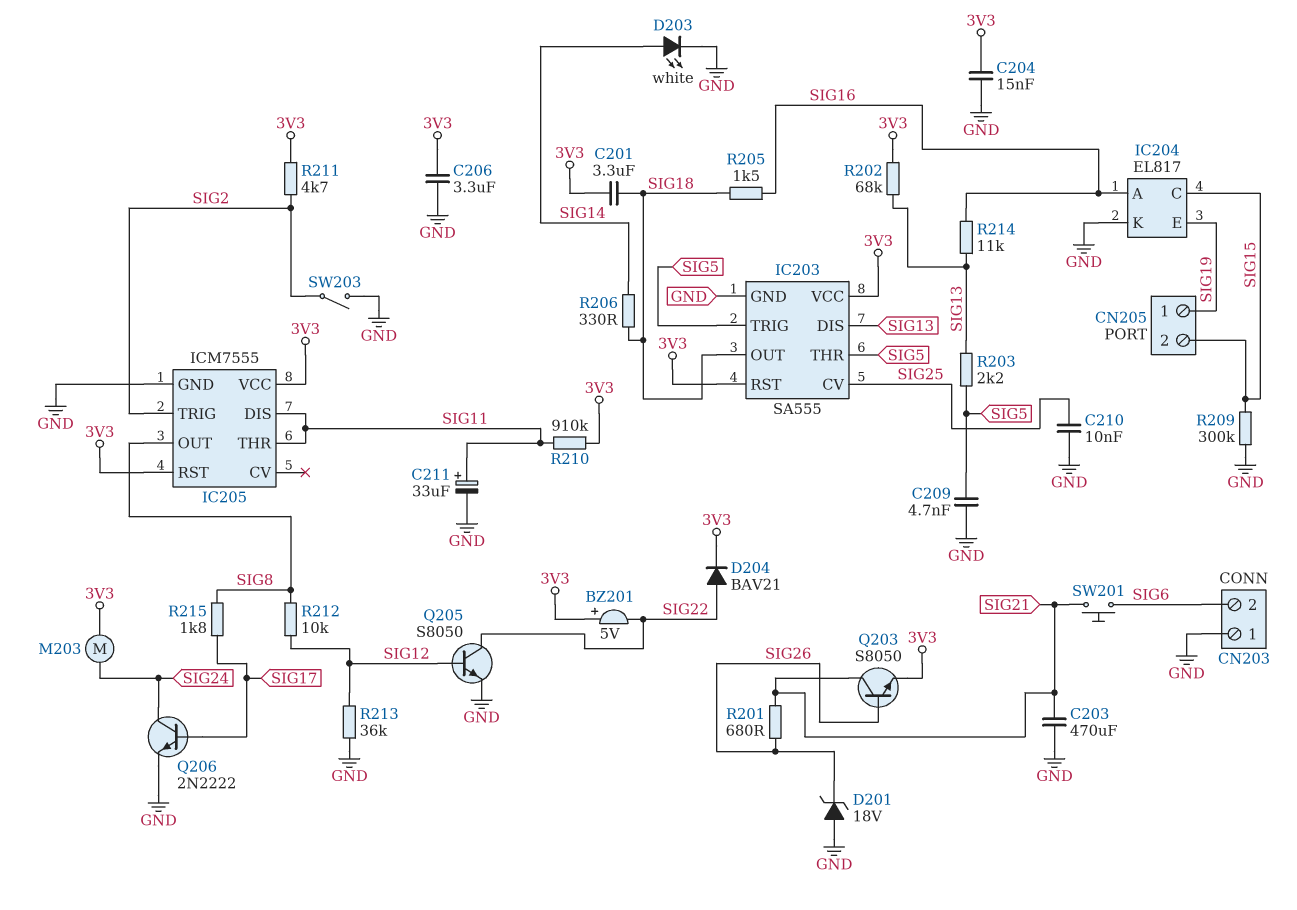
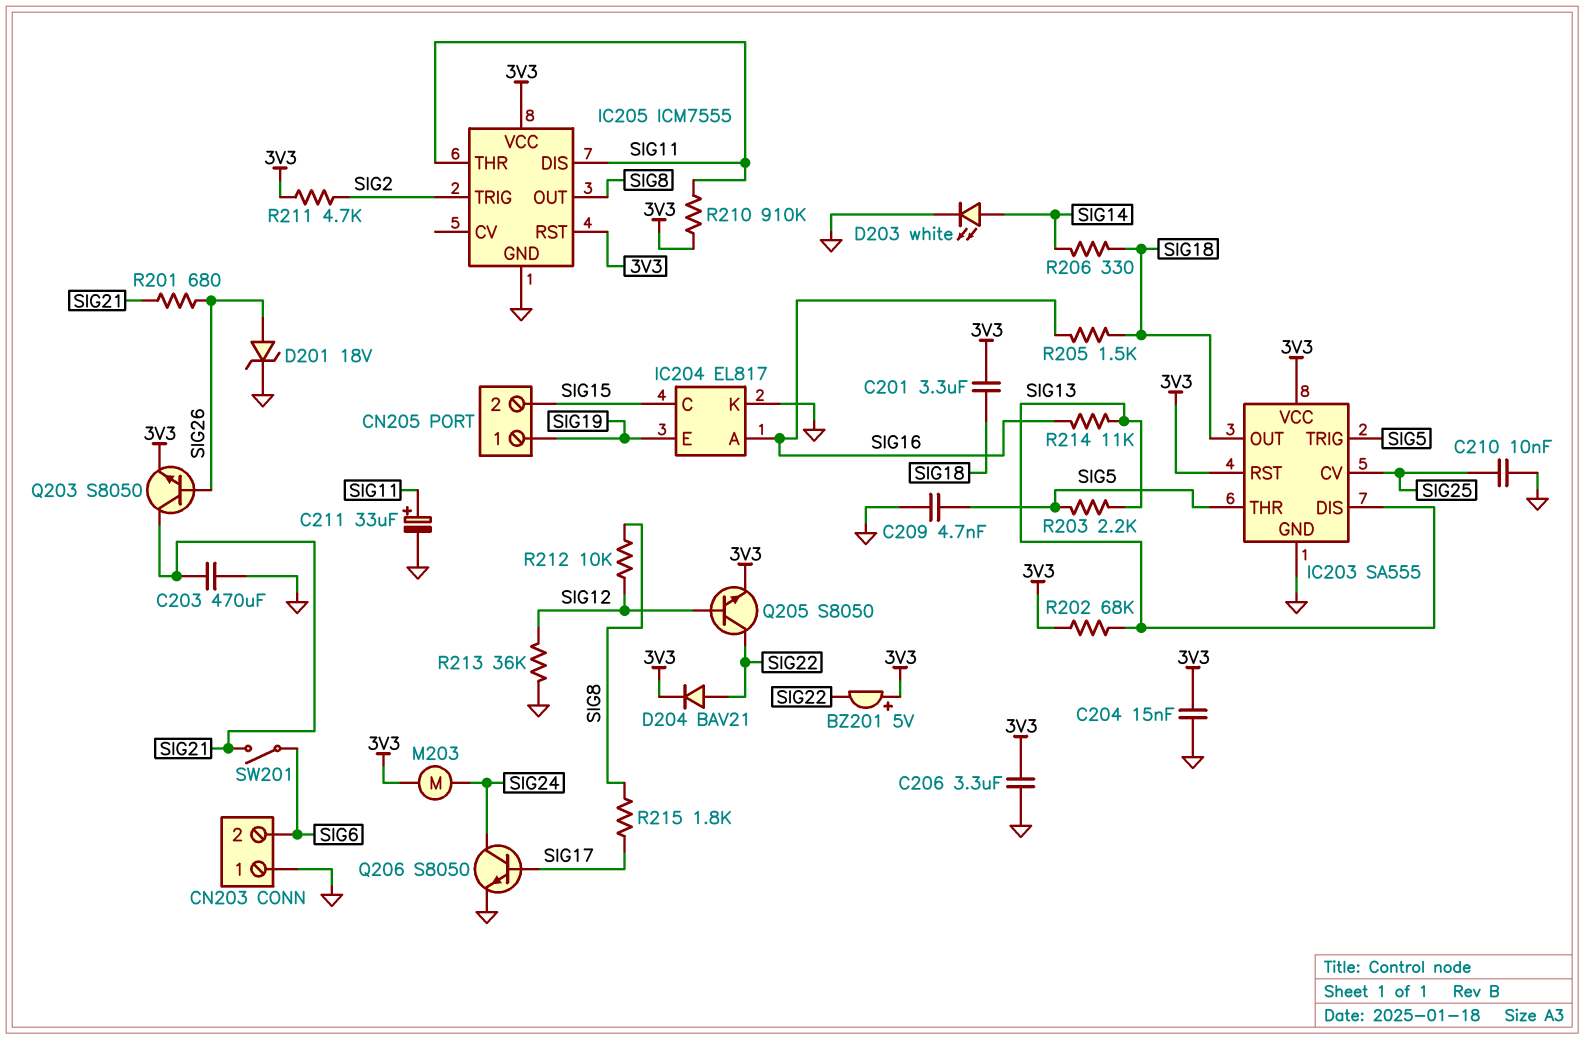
D201: zener 18V (A GND, K SIG26) -> zener 18V (A SIG26, K GND)
Q205: NPN S8050 (B SIG12, C SIG22, E GND) -> NPN S8050 (B SIG12, C SIG22, E 3V3)
Q206: NPN 2N2222 (B SIG17, C SIG24, E GND) -> NPN S8050 (B SIG17, C SIG24, E GND)
R209: 300k (GND, SIG15) -> none
SW201: button (SIG6, SIG21) -> switch (SIG6, SIG21)
SW203: switch (GND, SIG2) -> none

